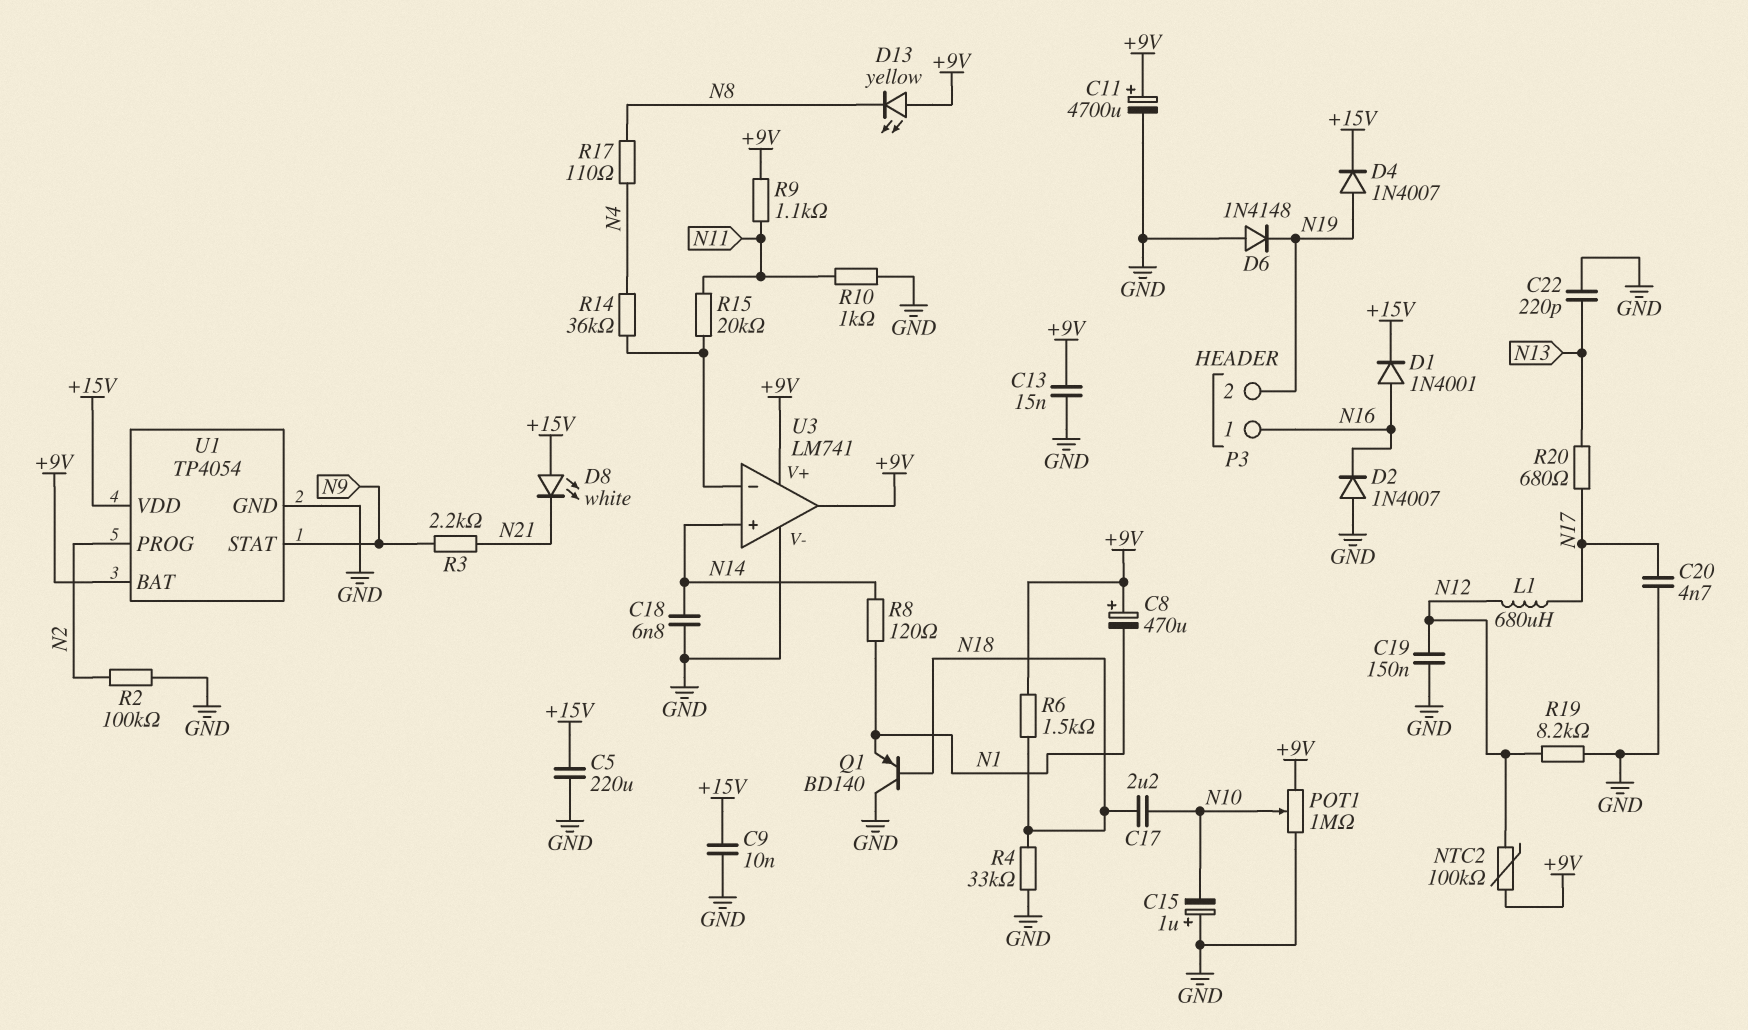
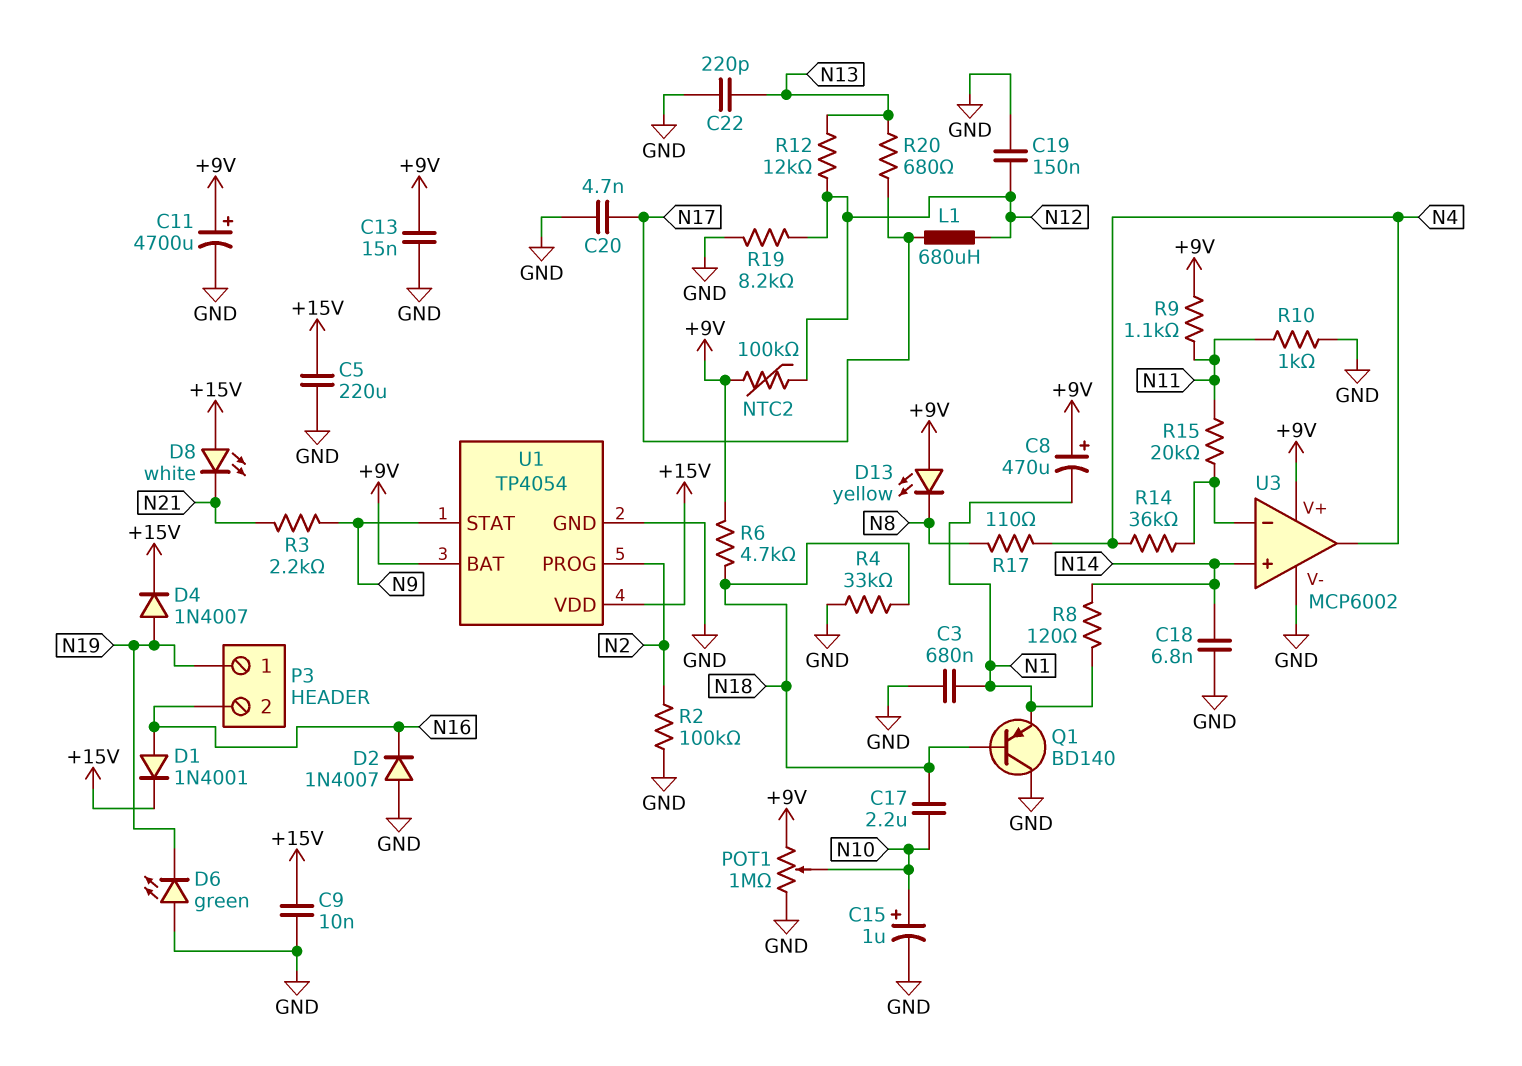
C3: none -> 680nF (GND, N1)
C15: 1uF (plus GND, minus N10) -> 1uF (plus N10, minus GND)
D6: diode 1N4148 (A GND, K N19) -> LED green (A GND, K N19)
P3 pin 1: N16 -> N19
P3 pin 2: N19 -> N16
R6: 1.5k (+9V, N18) -> 4.7k (+9V, N18)
R12: none -> 12k (N12, N13)
U3: LM741 -> MCP6002
U3 pin out: +9V -> N4

